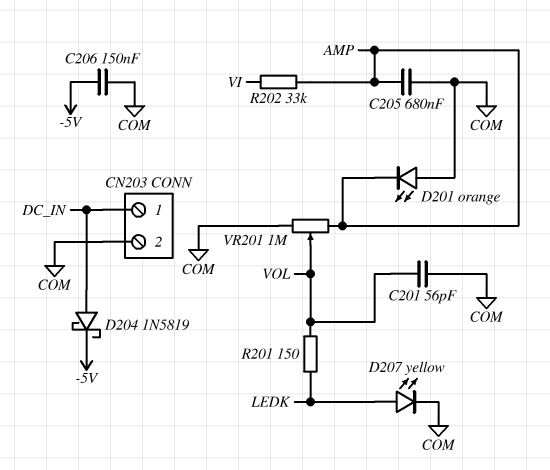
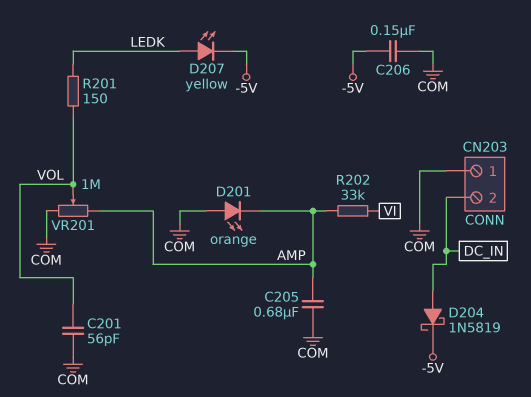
CN203 pin 1: DC_IN -> COM
CN203 pin 2: COM -> DC_IN
D207: LED yellow (A LEDK, K COM) -> LED yellow (A LEDK, K -5V)

